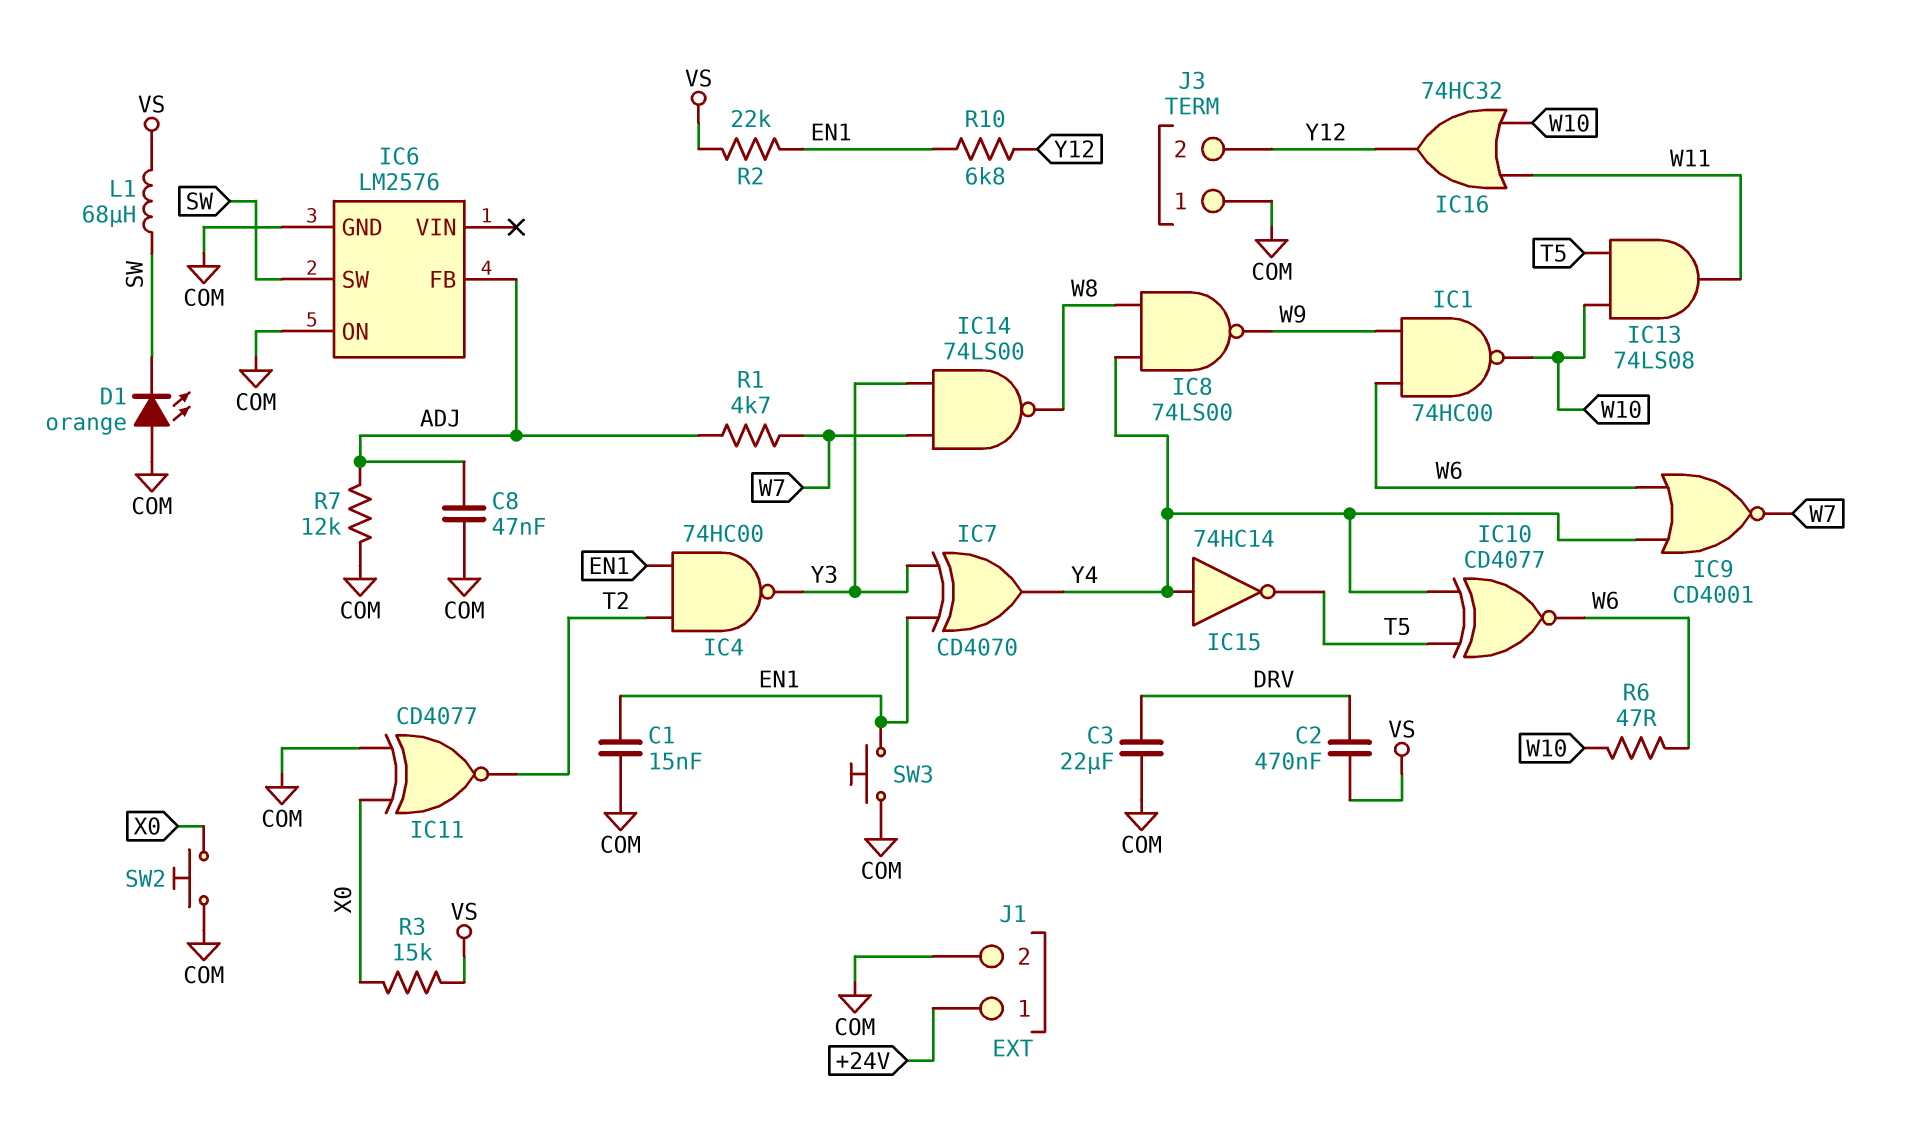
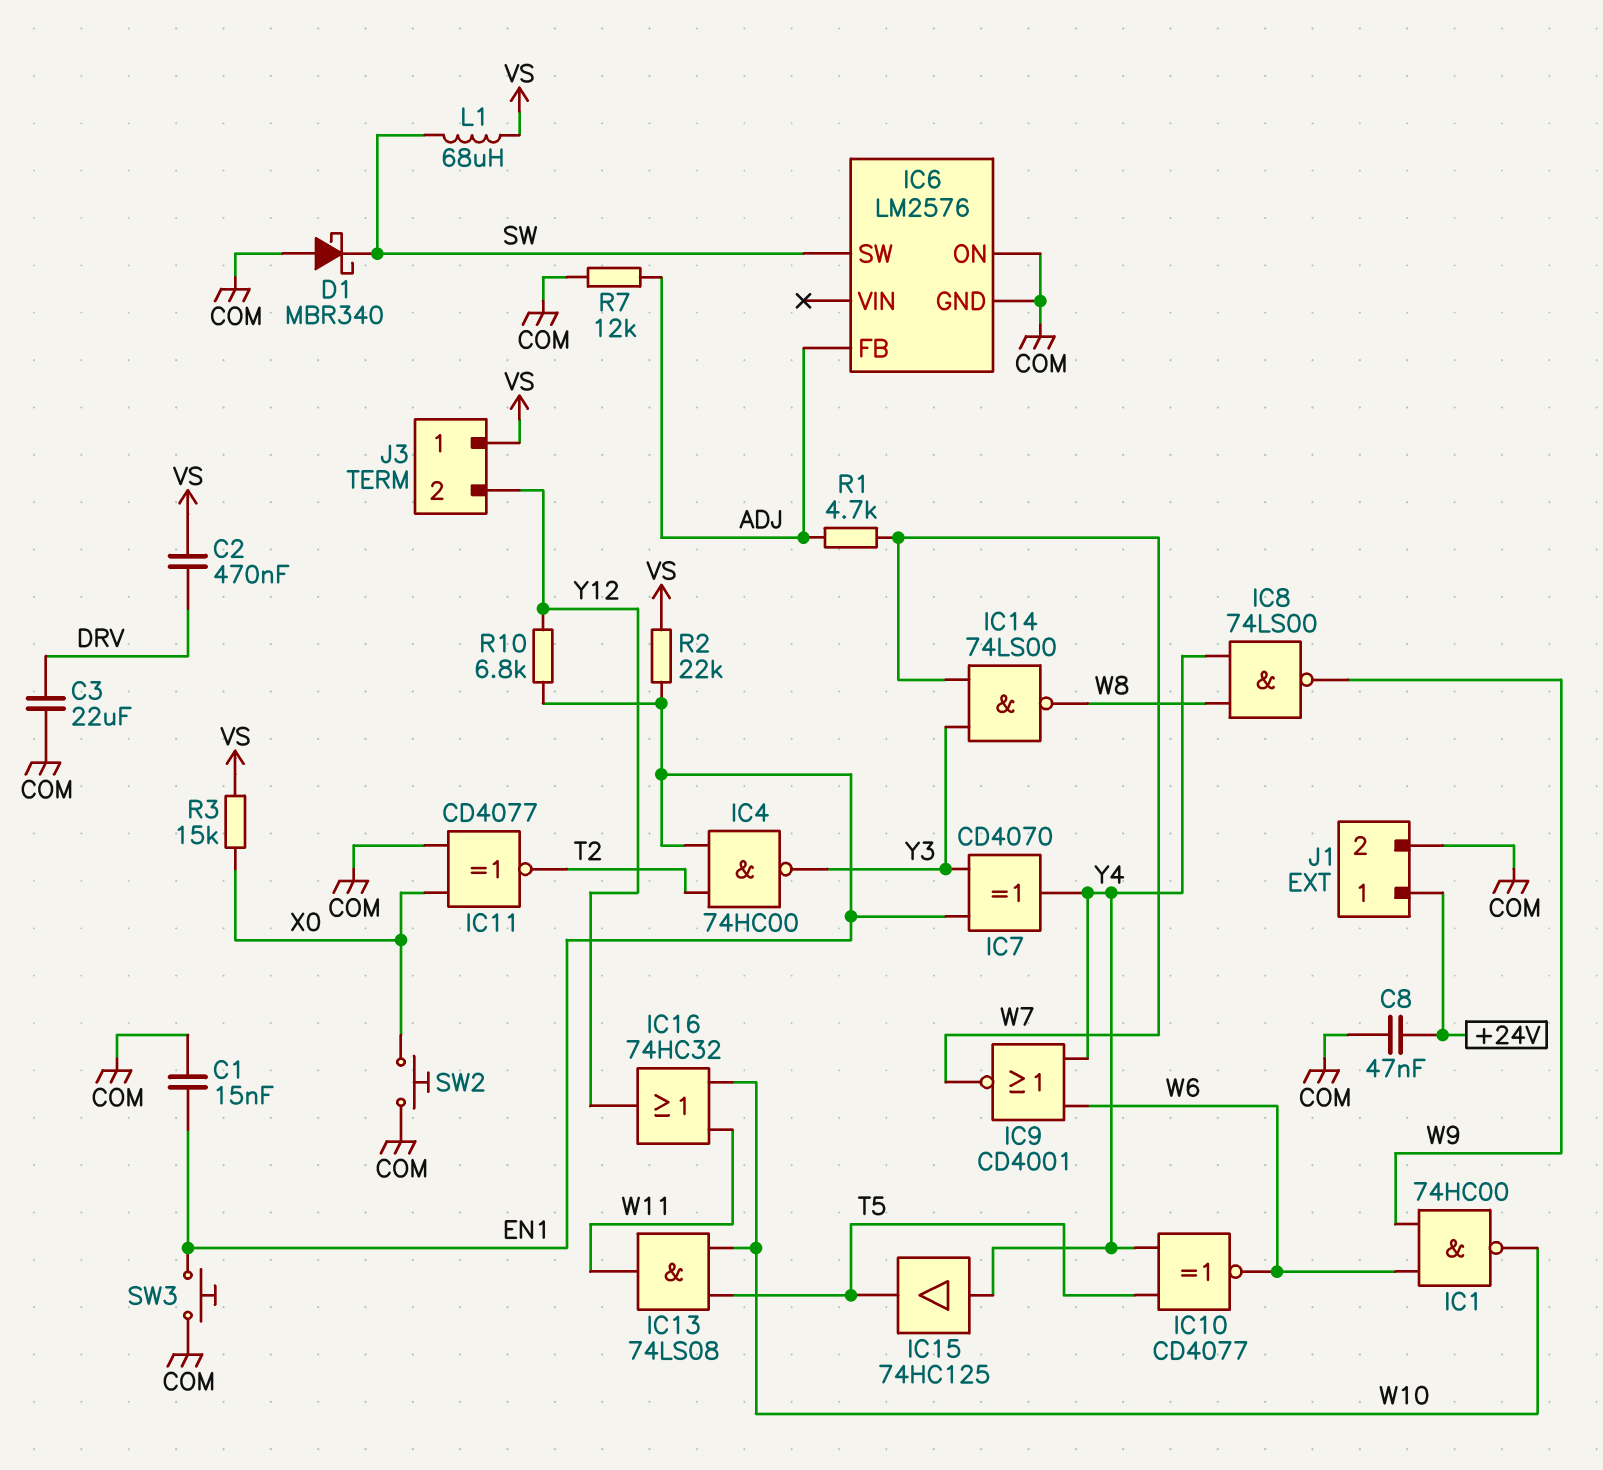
C8: 47nF (ADJ, COM) -> 47nF (+24V, COM)
D1: LED orange (A COM, K SW) -> schottky MBR340 (A COM, K SW)
IC15: NOT 74HC14 (in Y4, out T5) -> buffer 74HC125 (in Y4, out T5)
J3 pin 1: COM -> VS
R6: 47 (W6, W10) -> none

